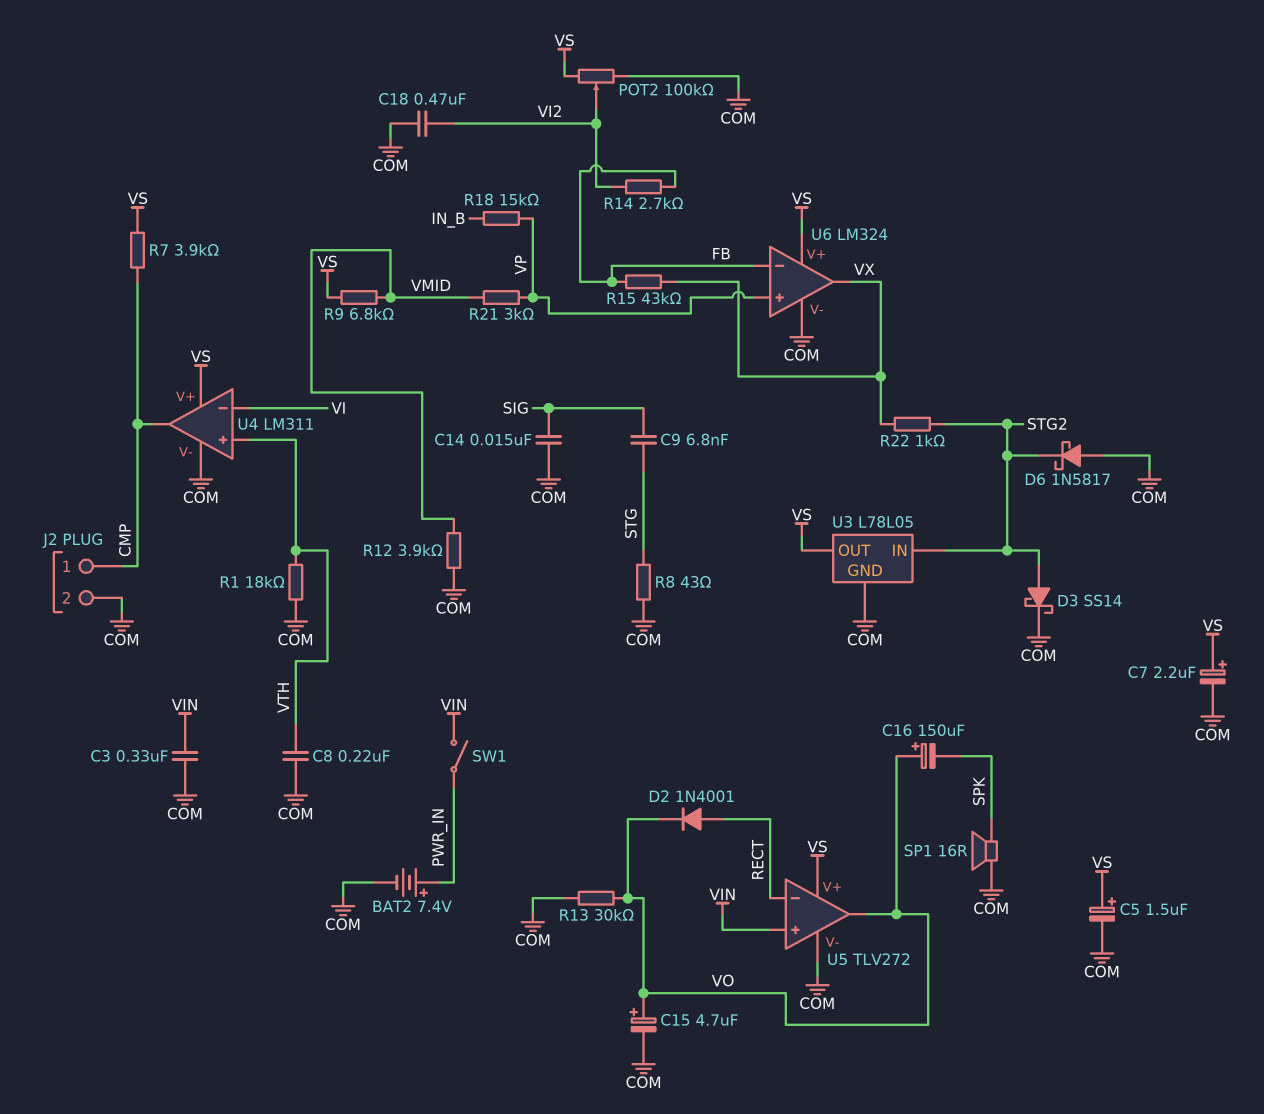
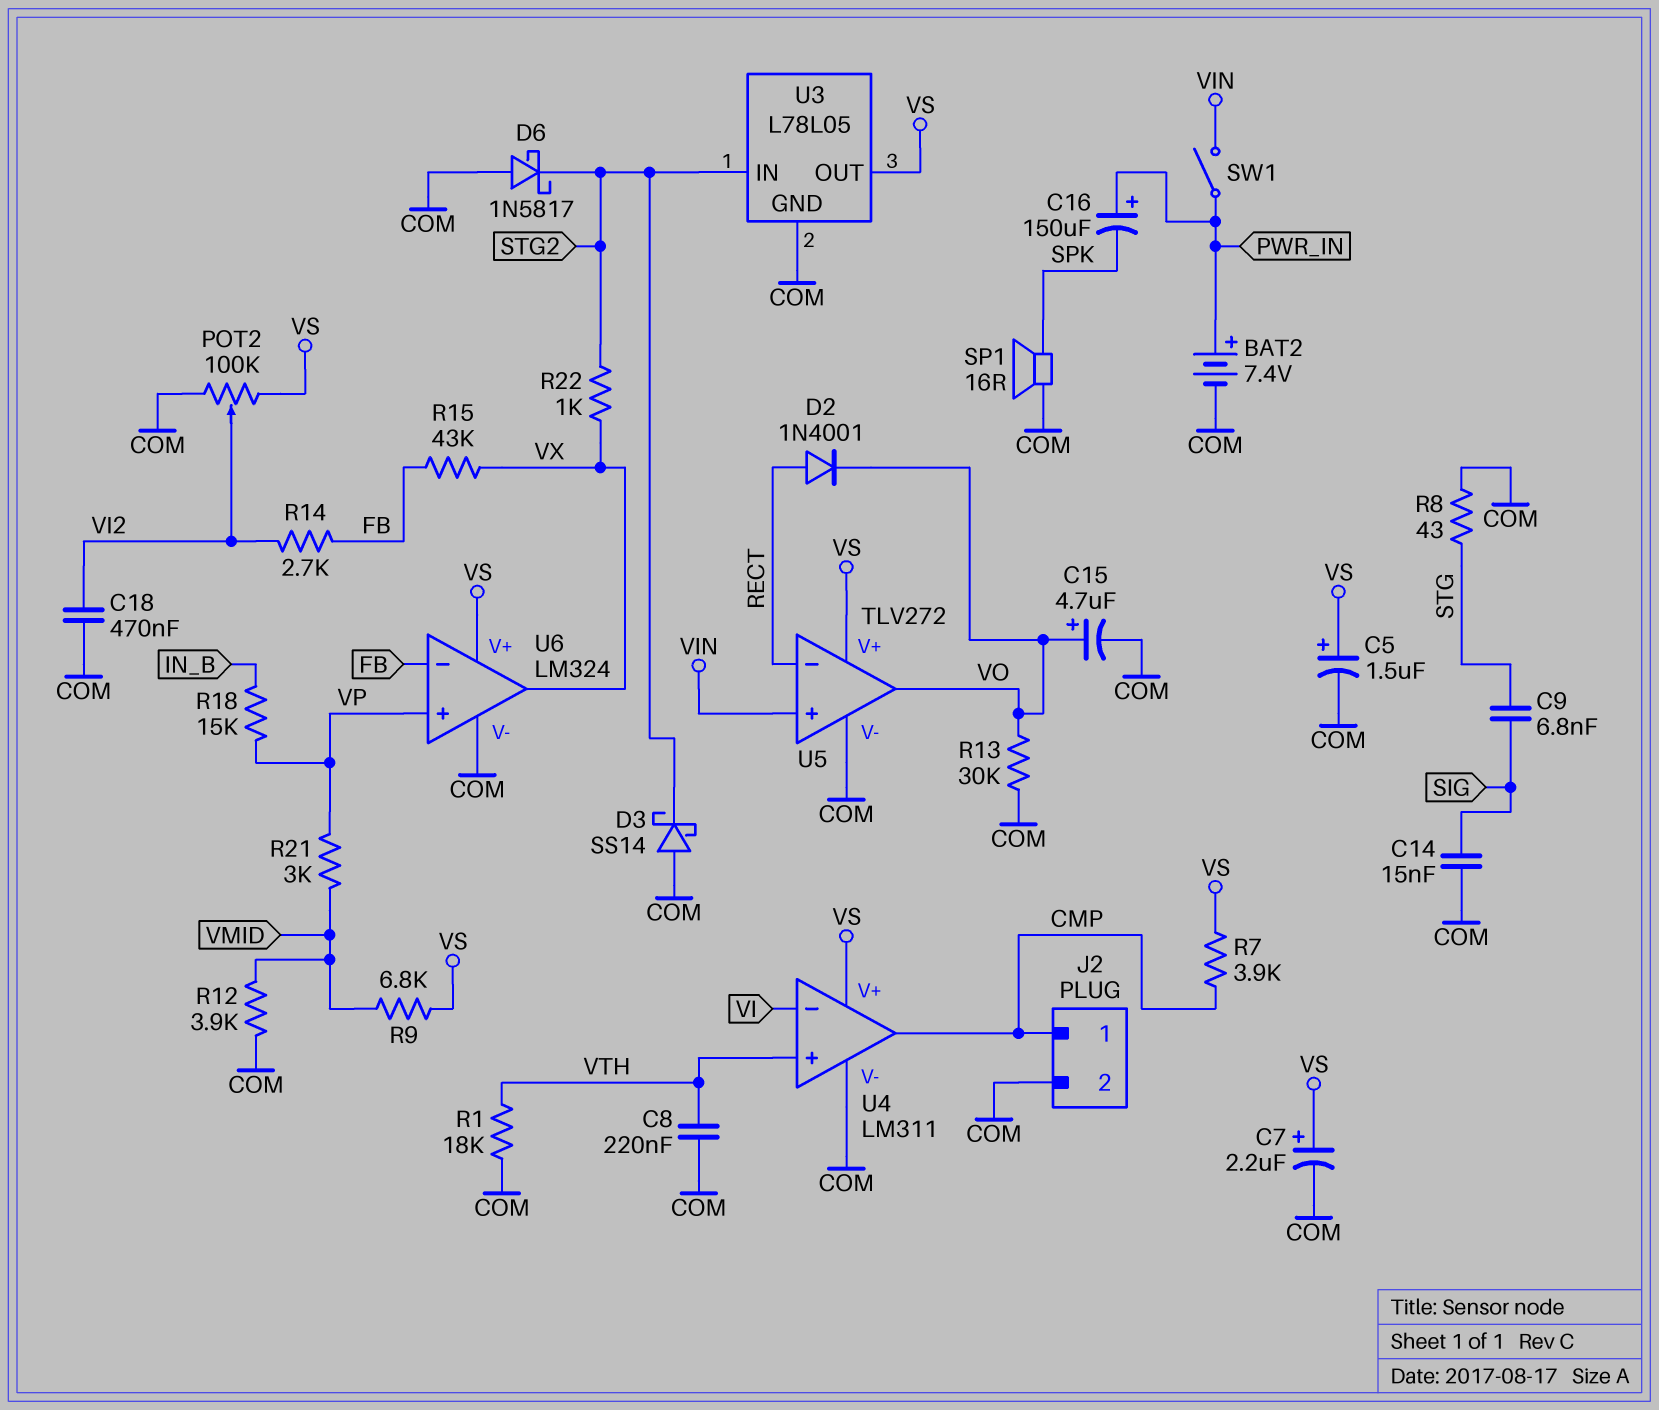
C3: 330nF (COM, VIN) -> none
C16: 150uF (plus VO, minus SPK) -> 150uF (plus PWR_IN, minus SPK)
D3: schottky SS14 (A STG2, K COM) -> schottky SS14 (A COM, K STG2)

